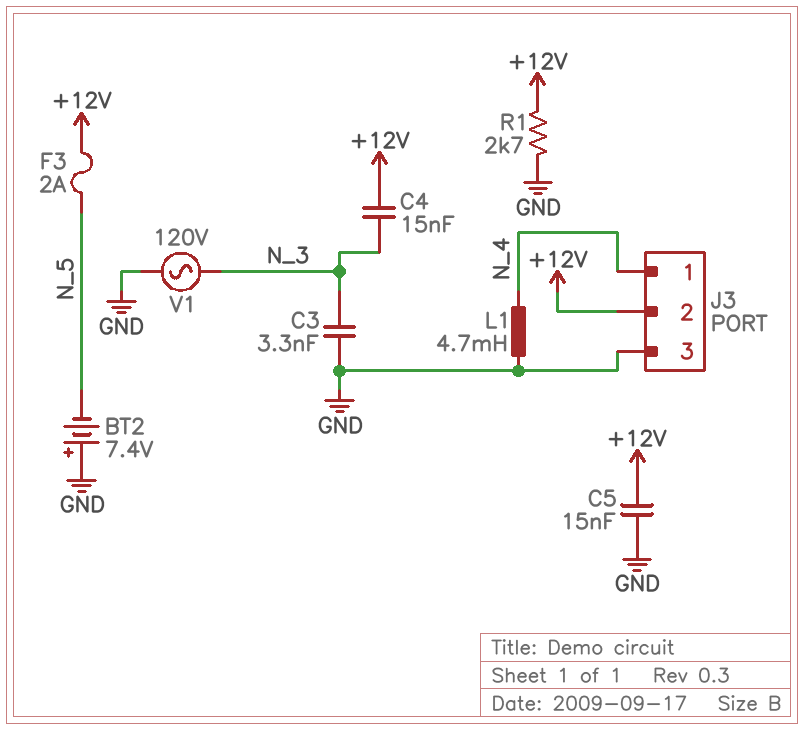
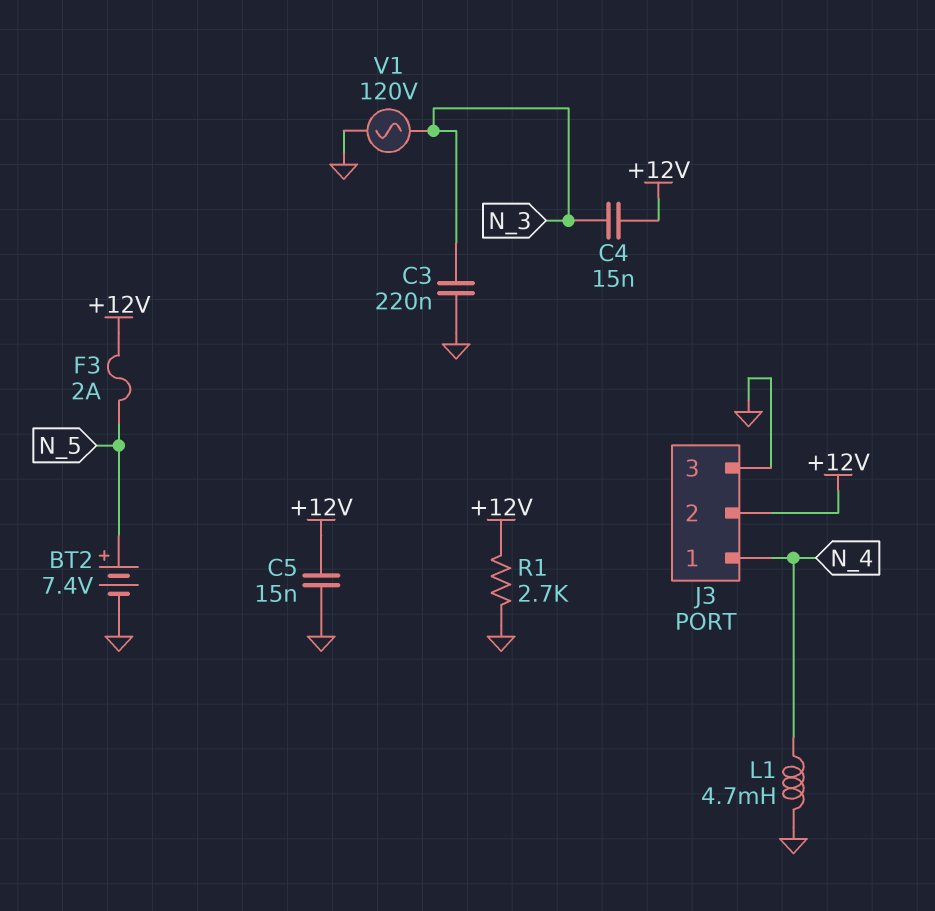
BT2: 7.4V (plus GND, minus N_5) -> 7.4V (plus N_5, minus GND)
C3: 3.3nF (GND, N_3) -> 220nF (GND, N_3)

